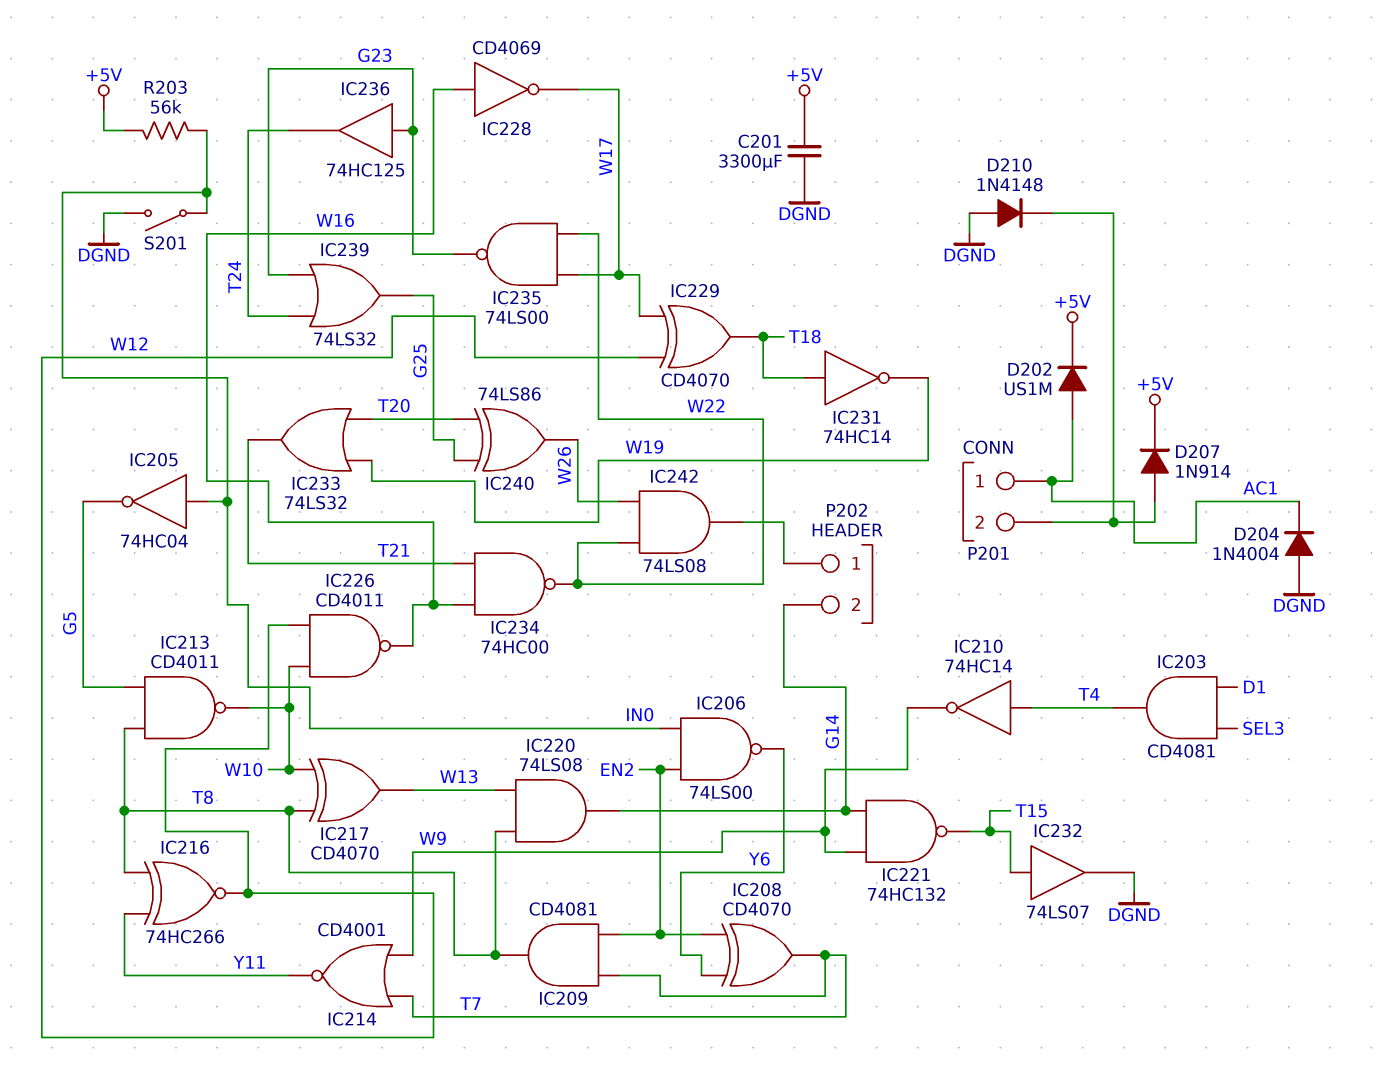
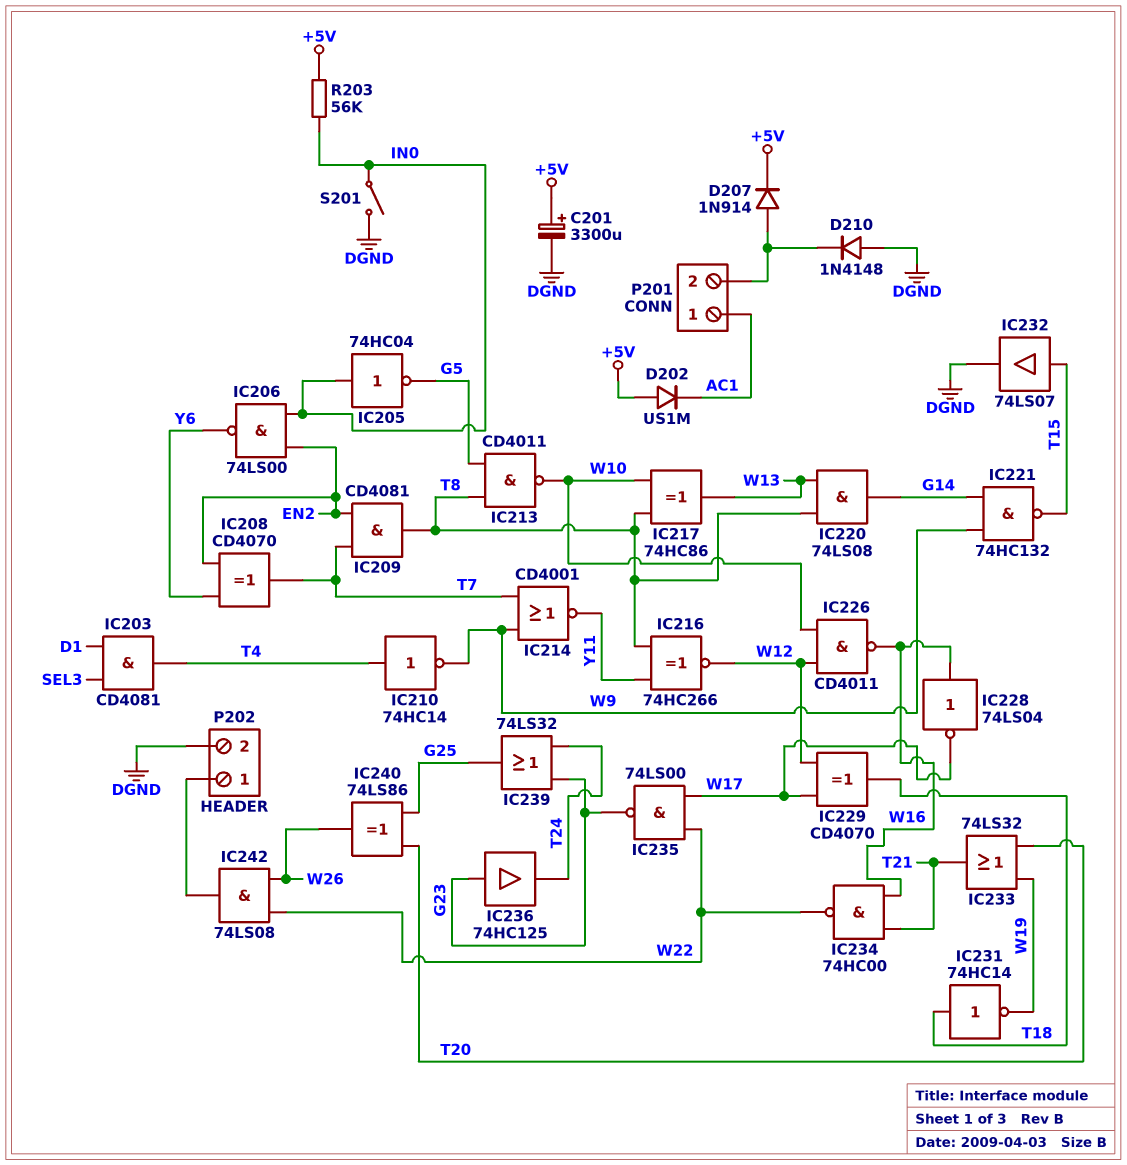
C201: 3300uF (+5V, DGND) -> 3300uF (plus +5V, minus DGND)
D202: diode US1M (A AC1, K +5V) -> diode US1M (A +5V, K AC1)
D204: diode 1N4004 (A DGND, K AC1) -> none
IC217: XOR CD4070 (in T8, in W10, out W13) -> XOR 74HC86 (in T8, in W10, out W13)
IC228: NOT CD4069 (in W16, out W17) -> NOT 74LS04 (in W16, out W17)
P202 pin 2: G14 -> DGND

